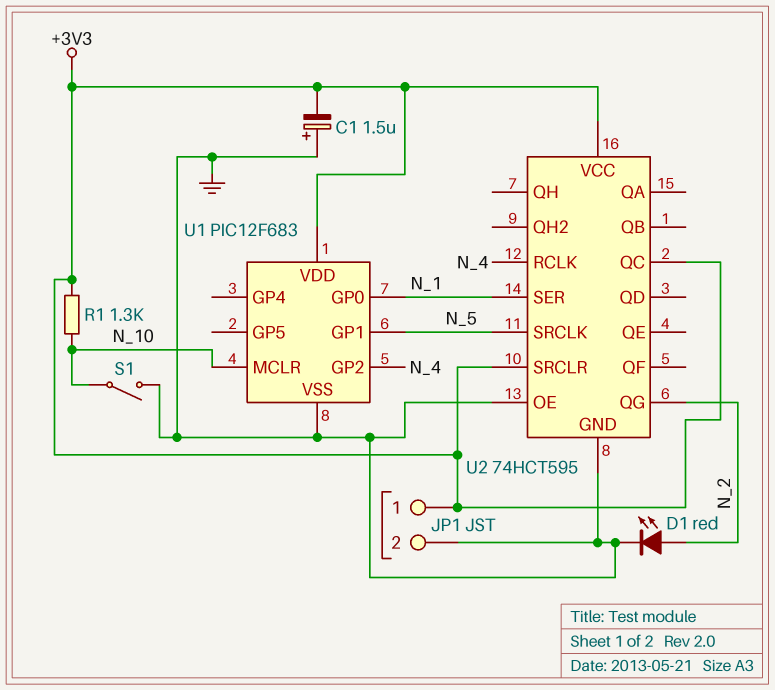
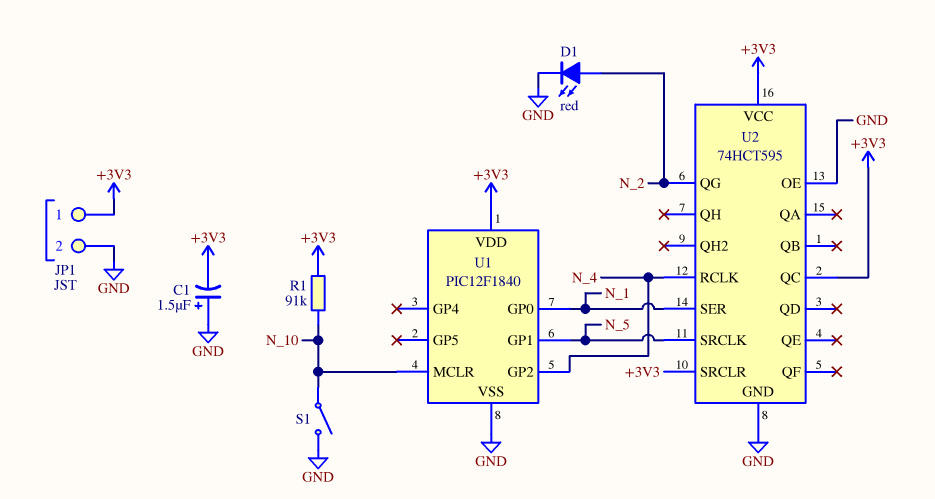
R1: 1.3k (+3V3, N_10) -> 91k (+3V3, N_10)
U1: PIC12F683 -> PIC12F1840

